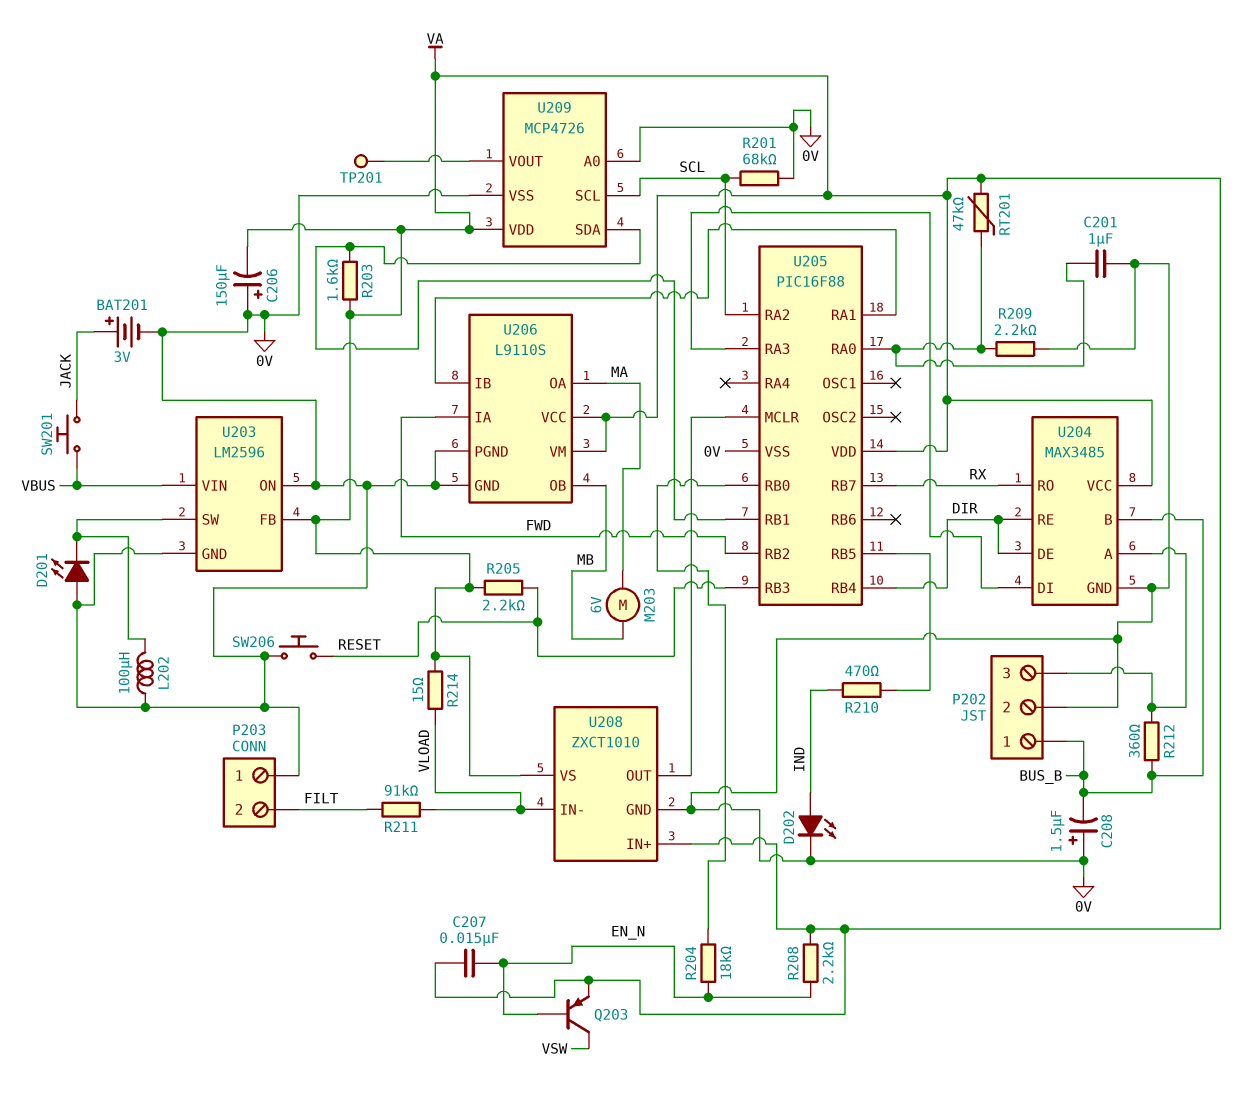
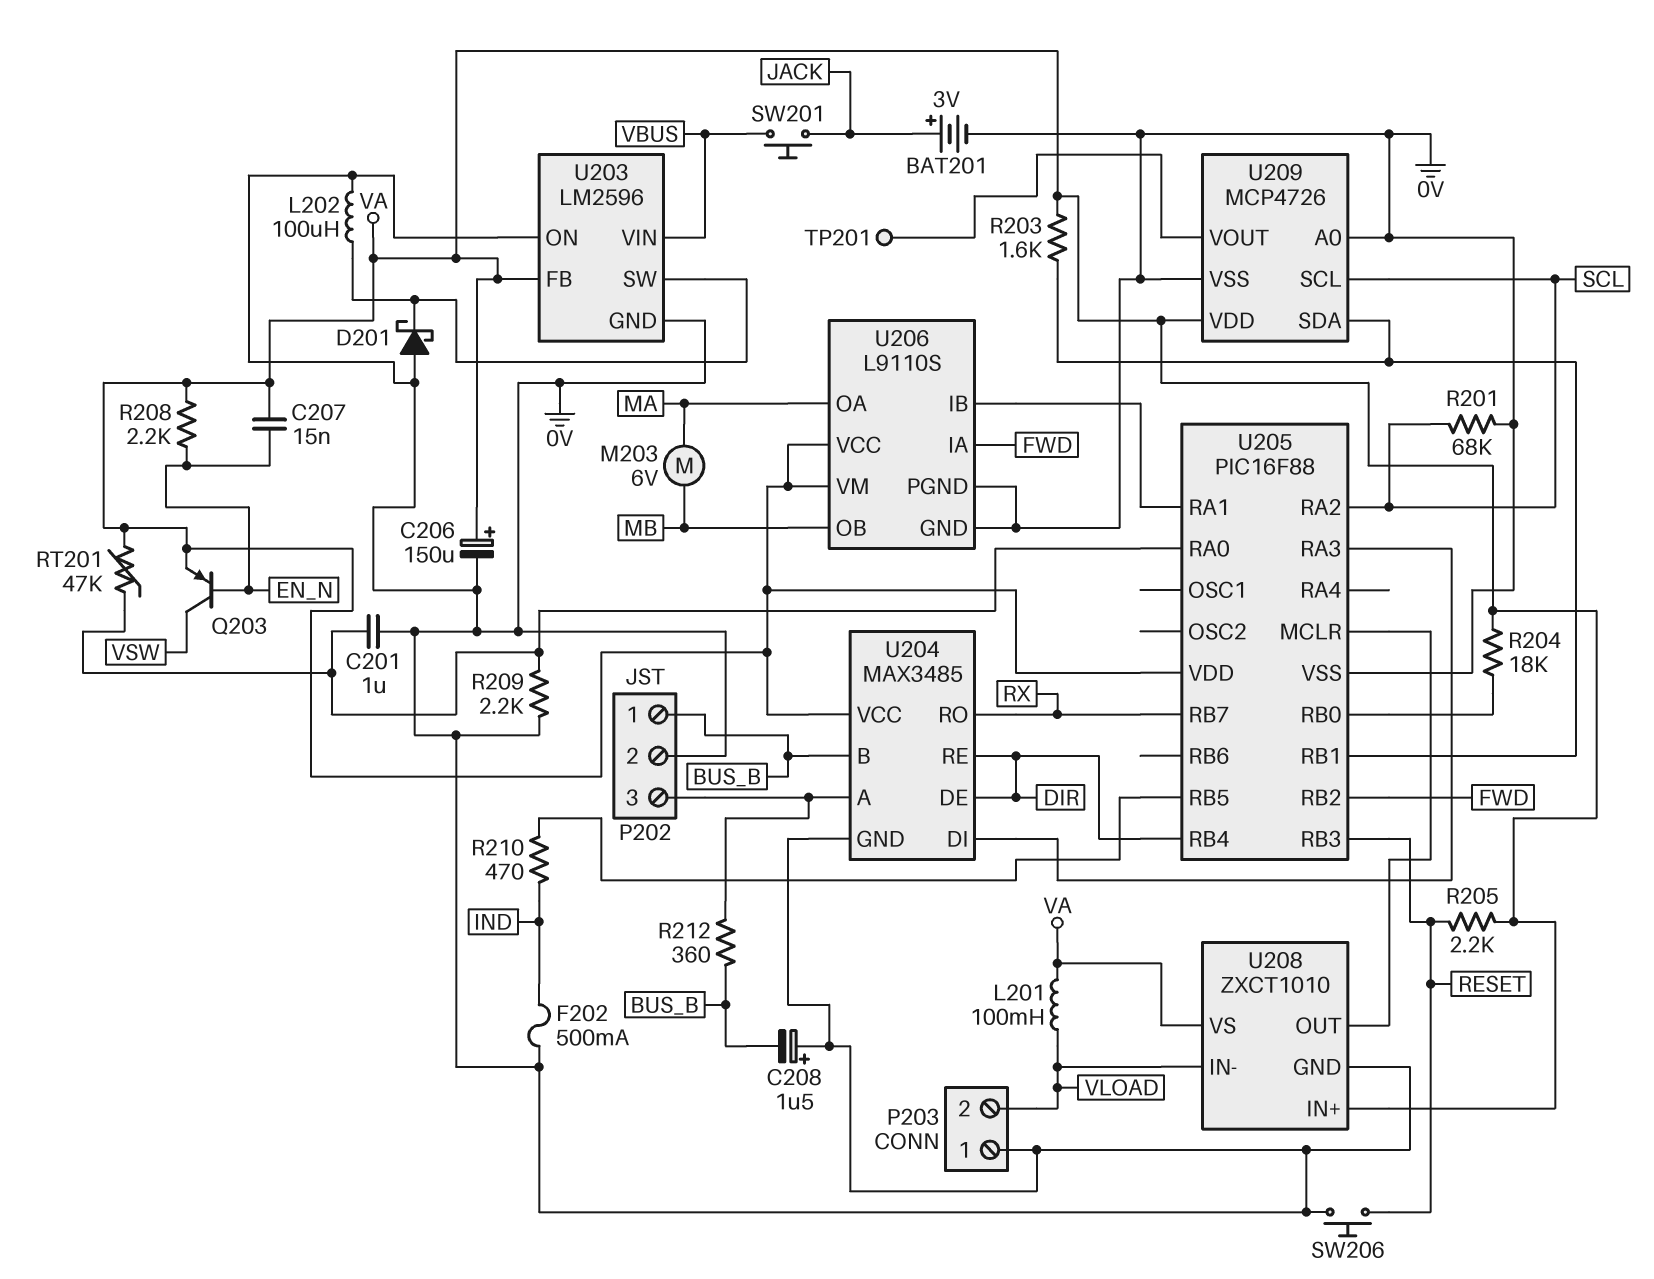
C206: 150uF (plus 0V, minus VA) -> 150uF (plus VA, minus 0V)
D201: LED (A 0V, K U203/SW) -> schottky (A 0V, K U203/SW)
D202: LED (A IND, K 0V) -> none
F202: none -> 500mA (0V, IND)
L201: none -> 100mH (VA, VLOAD)
P203 pin 2: FILT -> VLOAD
R204: 18k (EN_N, U205/RB0) -> 18k (U205/RB0, VA)
R211: 91k (FILT, VLOAD) -> none
R214: 15 (VA, VLOAD) -> none

